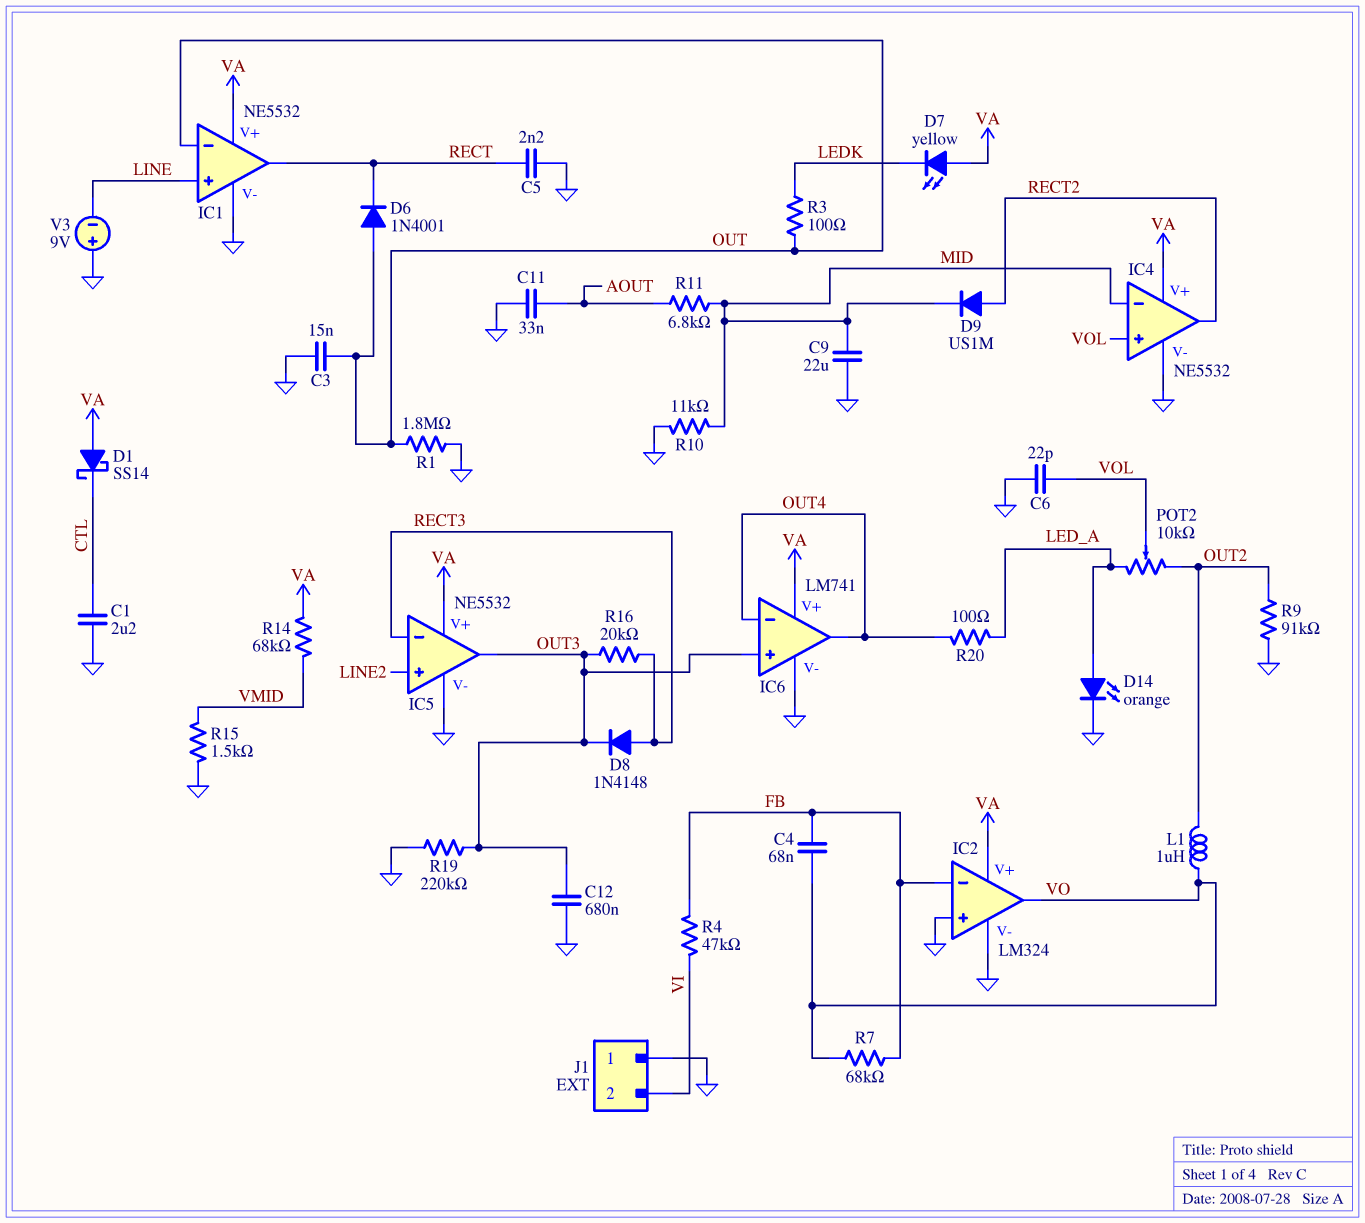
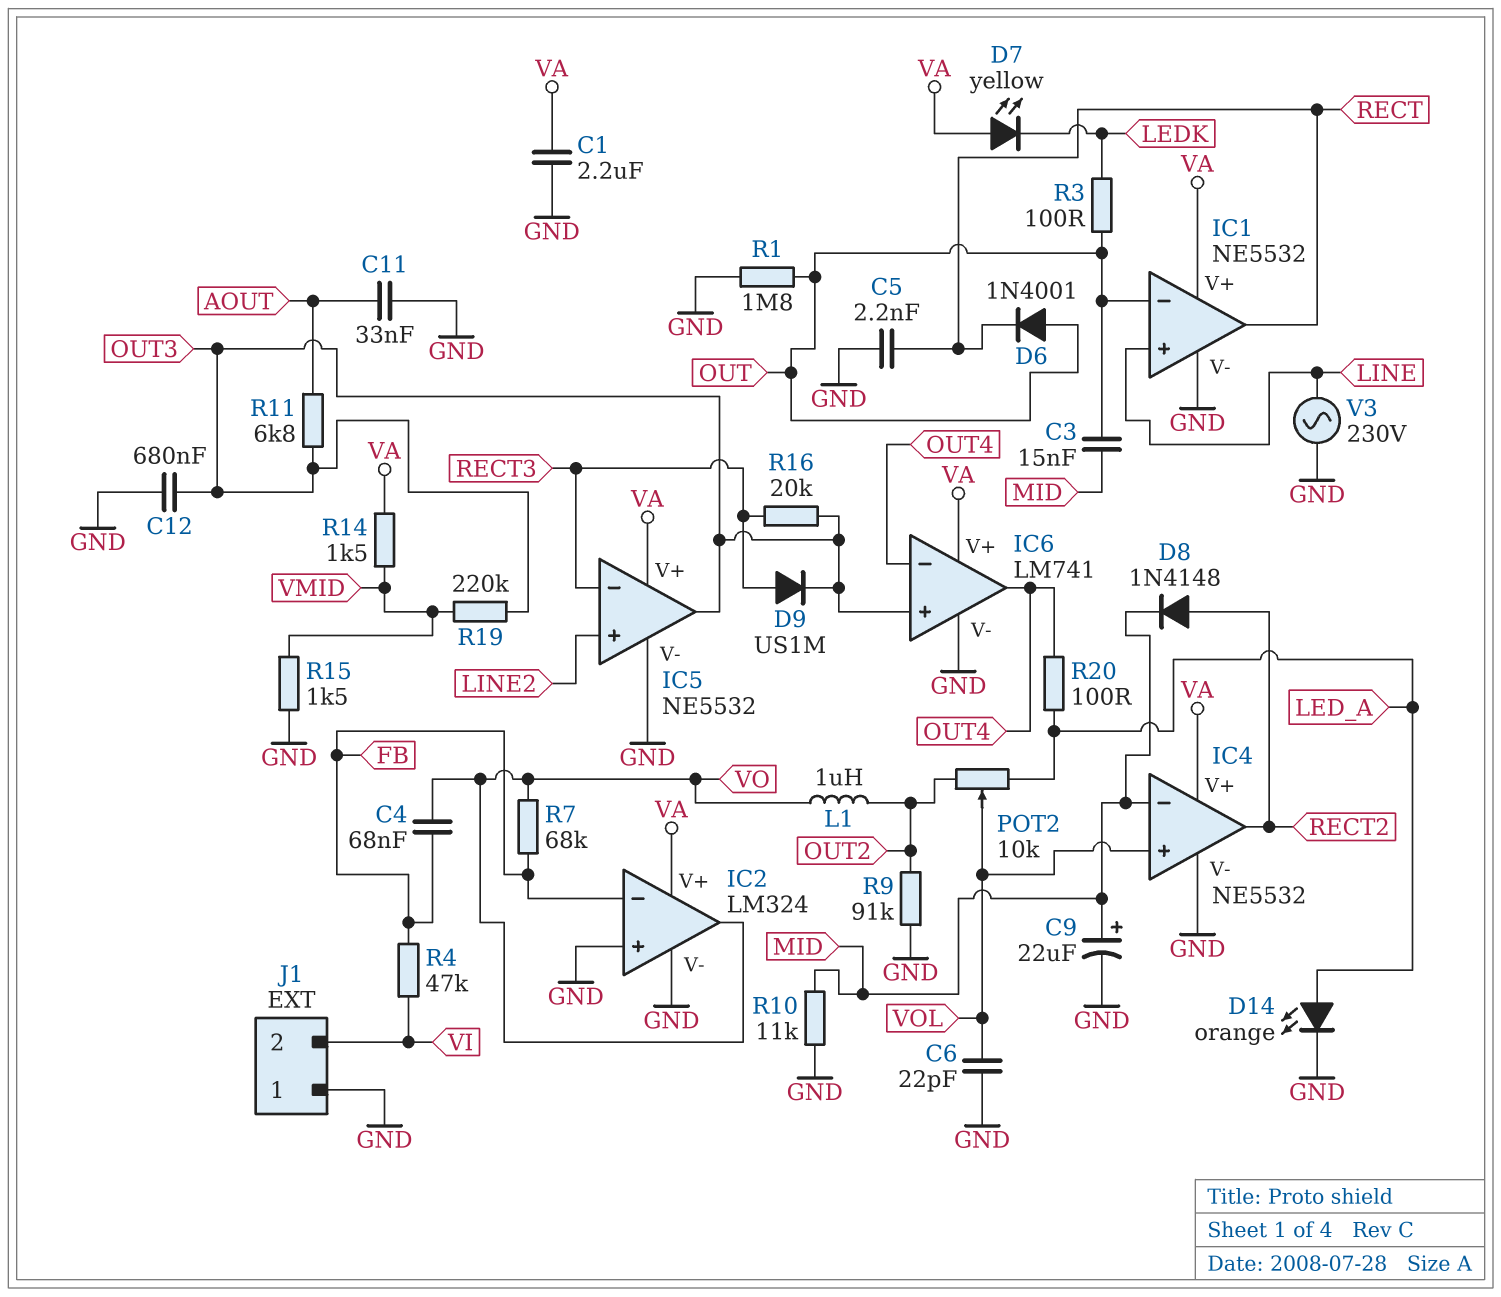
C1: 2.2uF (CTL, GND) -> 2.2uF (GND, VA)
C3: 15nF (GND, OUT) -> 15nF (MID, OUT)
C9: 22uF (GND, MID) -> 22uF (plus MID, minus GND)
D1: schottky SS14 (A VA, K CTL) -> none
D8: diode 1N4148 (A RECT3, K OUT3) -> diode 1N4148 (A RECT2, K MID)
D9: diode US1M (A RECT2, K MID) -> diode US1M (A RECT3, K OUT3)
R11: 6.8k (AOUT, MID) -> 6.8k (AOUT, OUT3)
R14: 68k (VA, VMID) -> 1.5k (VA, VMID)
R19: 220k (GND, OUT3) -> 220k (OUT3, VMID)
V3: 9V (plus GND, minus LINE) -> AC 230V (GND, LINE)

